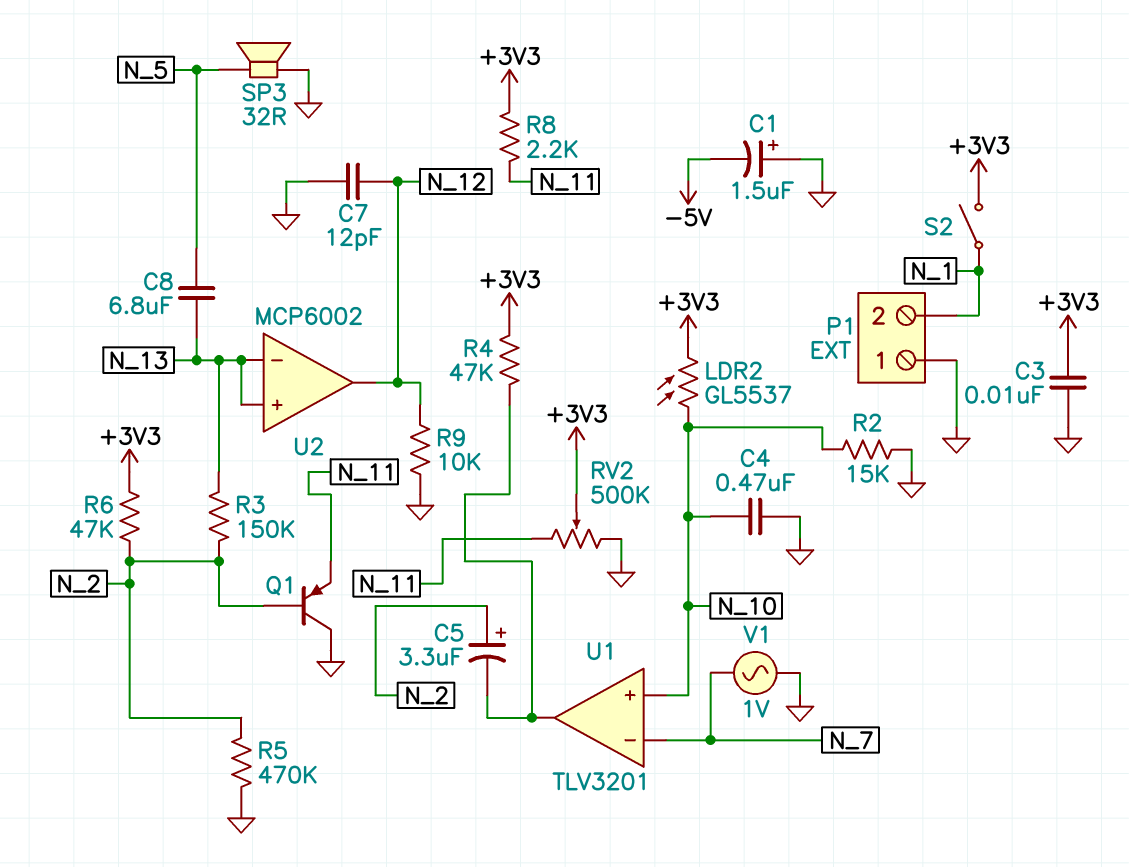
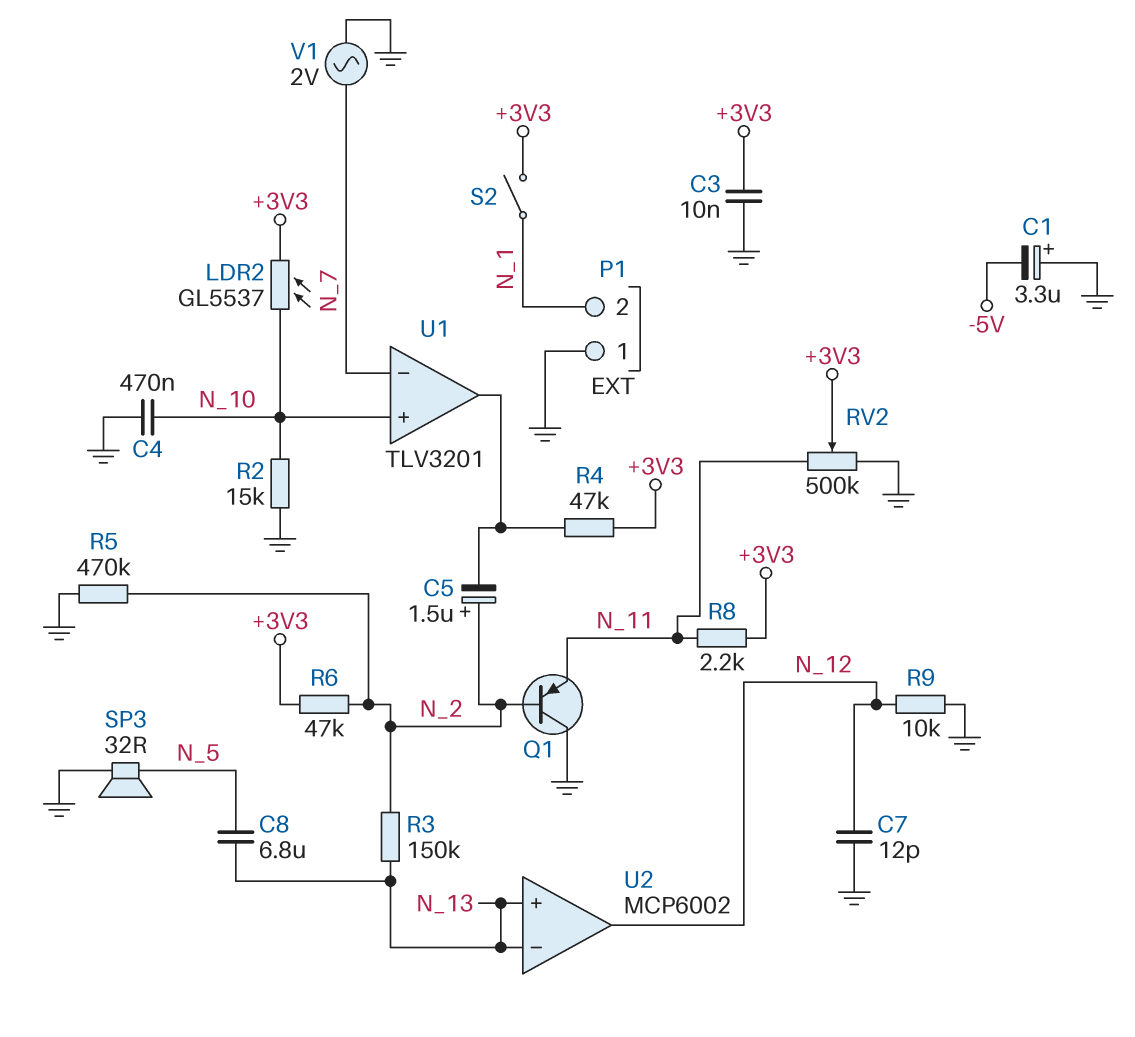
C1: 1.5uF (plus GND, minus -5V) -> 3.3uF (plus GND, minus -5V)
C5: 3.3uF (plus N_2, minus U1/out) -> 1.5uF (plus N_2, minus U1/out)
V1: AC 1V (GND, N_7) -> AC 2V (GND, N_7)

